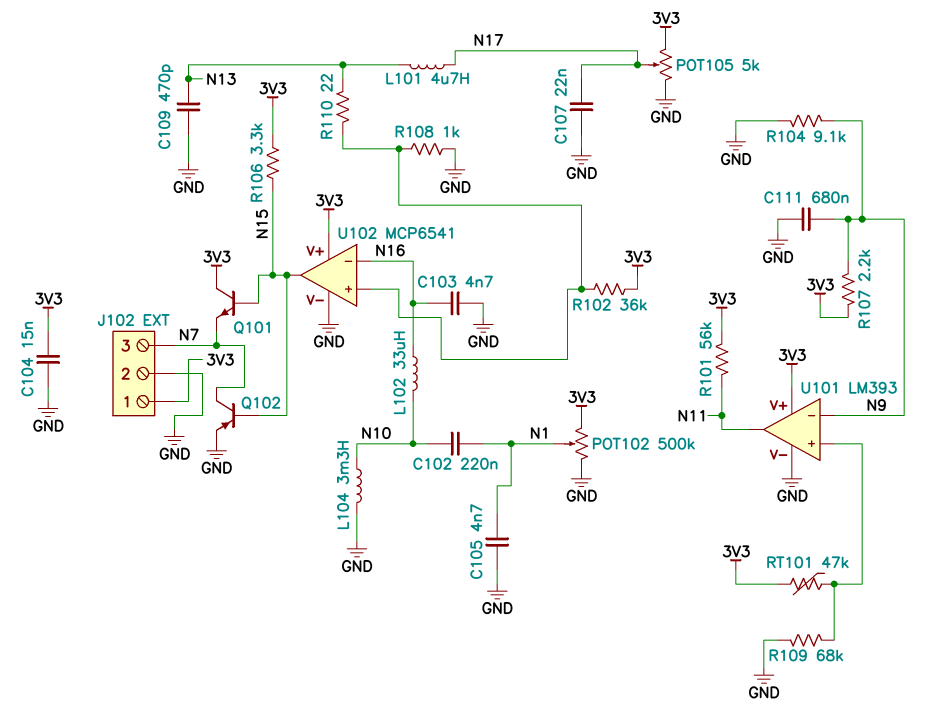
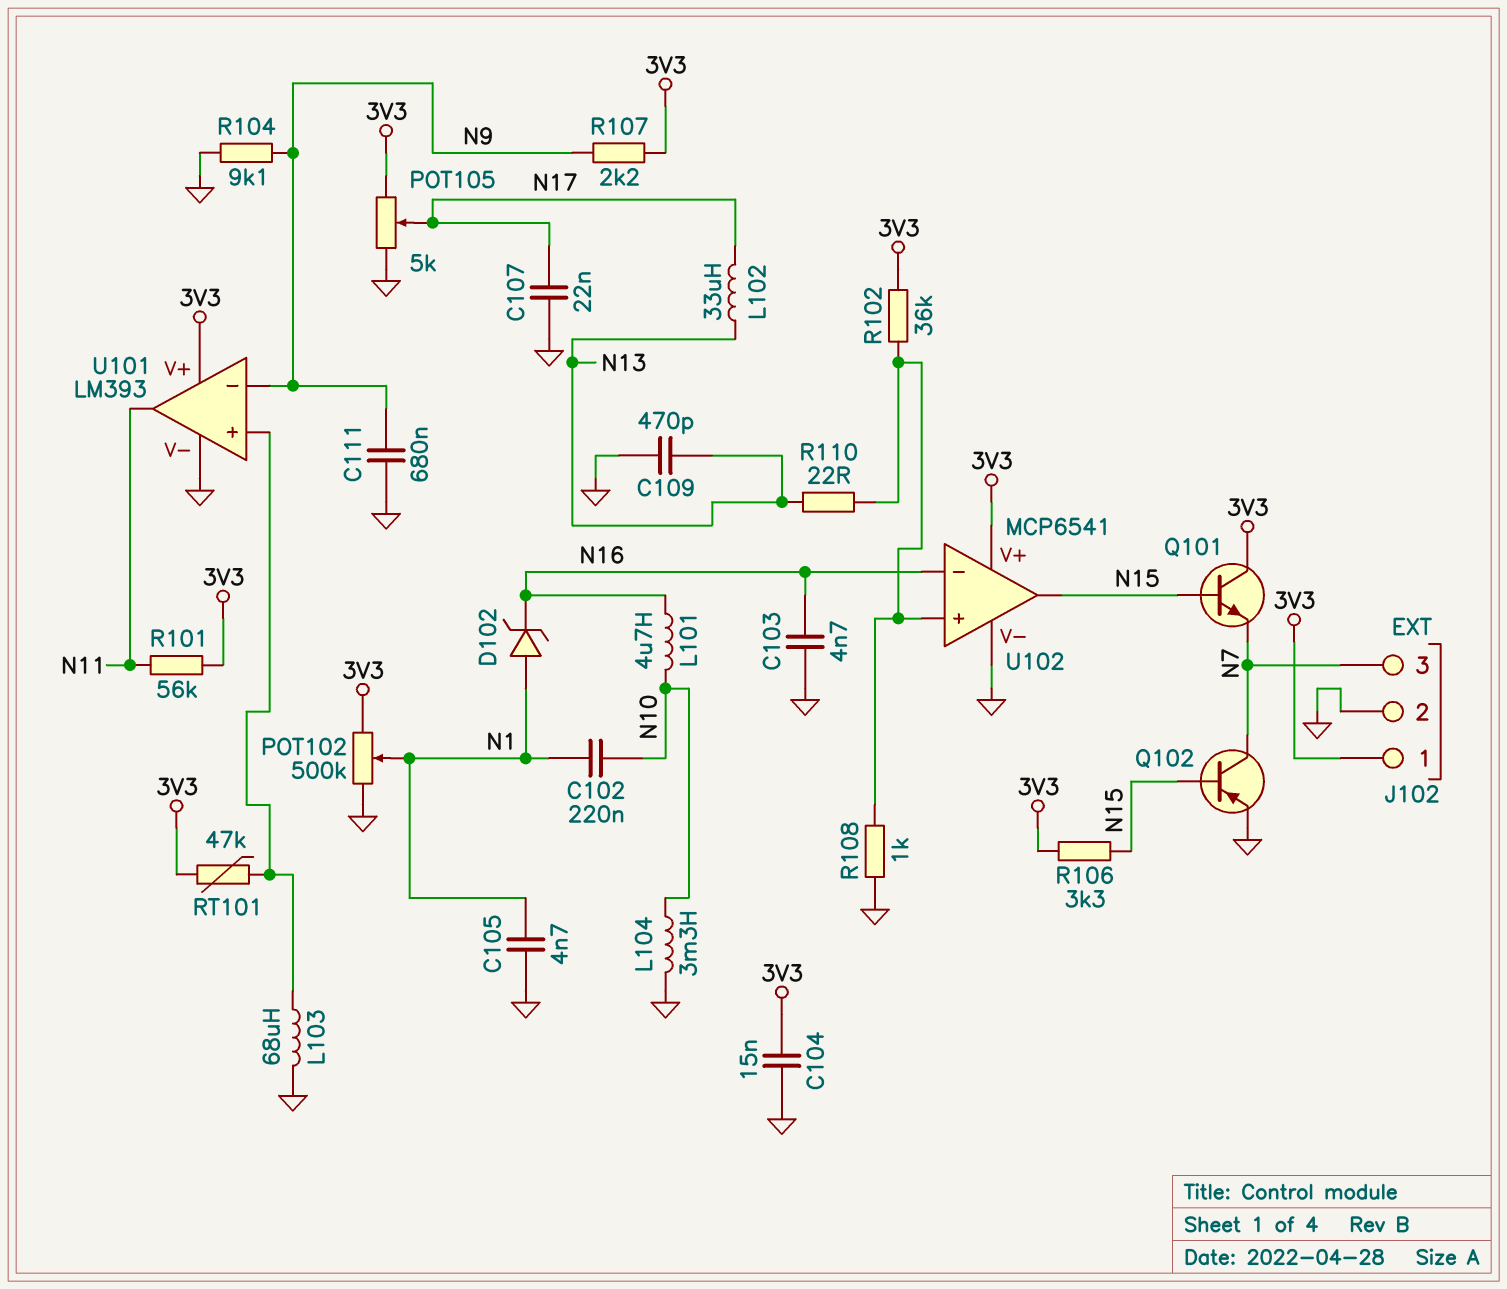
D102: none -> zener (A N1, K N16)
L101: 4.7uH (N13, N17) -> 4.7uH (N10, N16)
L102: 33uH (N10, N16) -> 33uH (N13, N17)
L103: none -> 68uH (GND, U101/in+)
R109: 68k (GND, U101/in+) -> none

